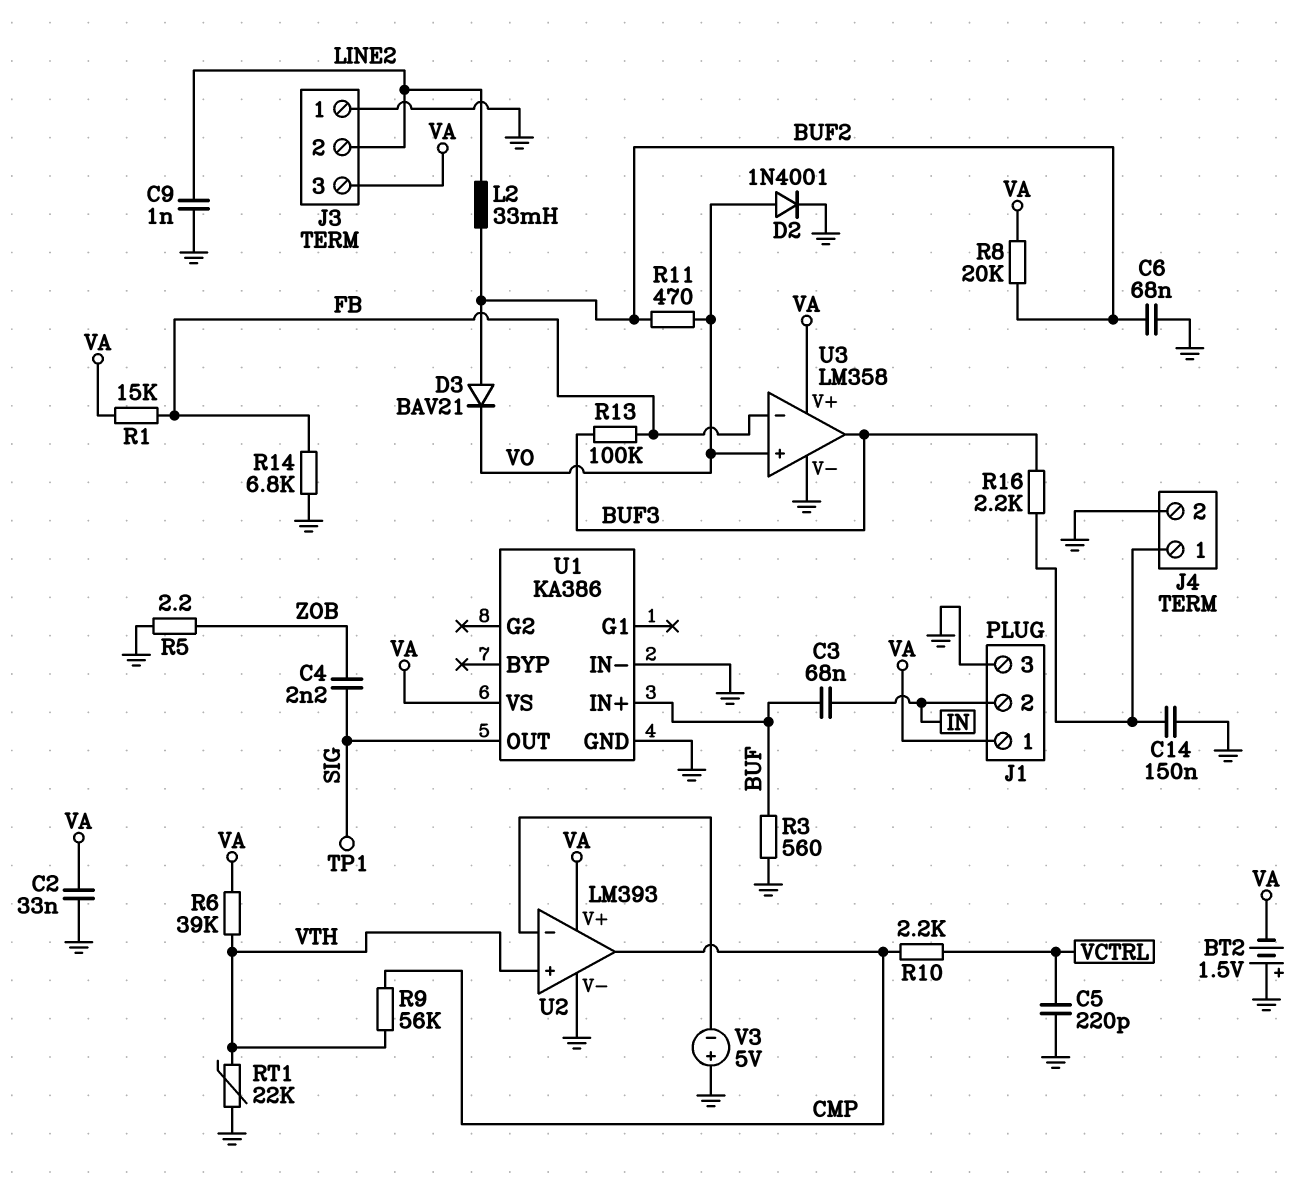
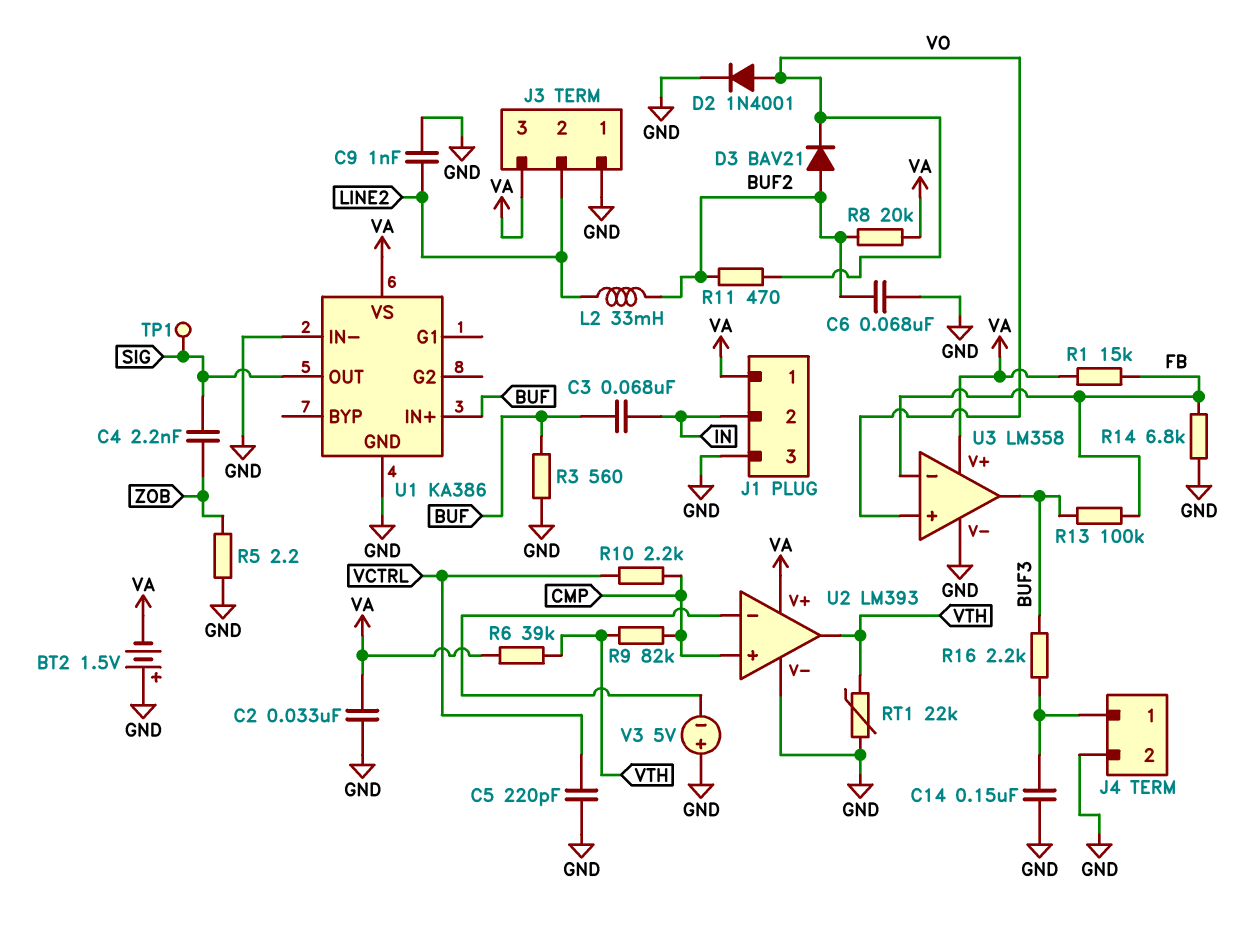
R9: 56k (CMP, VTH) -> 82k (CMP, VTH)
U2 pin in+: VTH -> CMP
U2 pin out: CMP -> VTH

